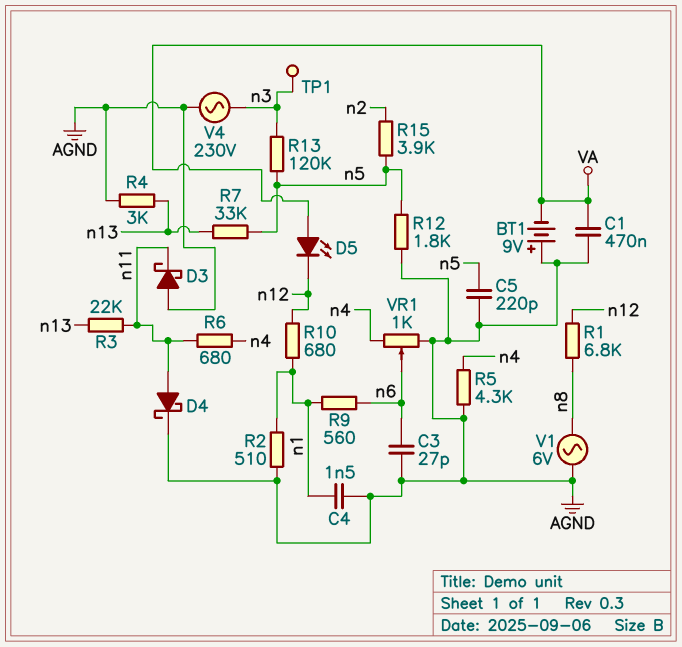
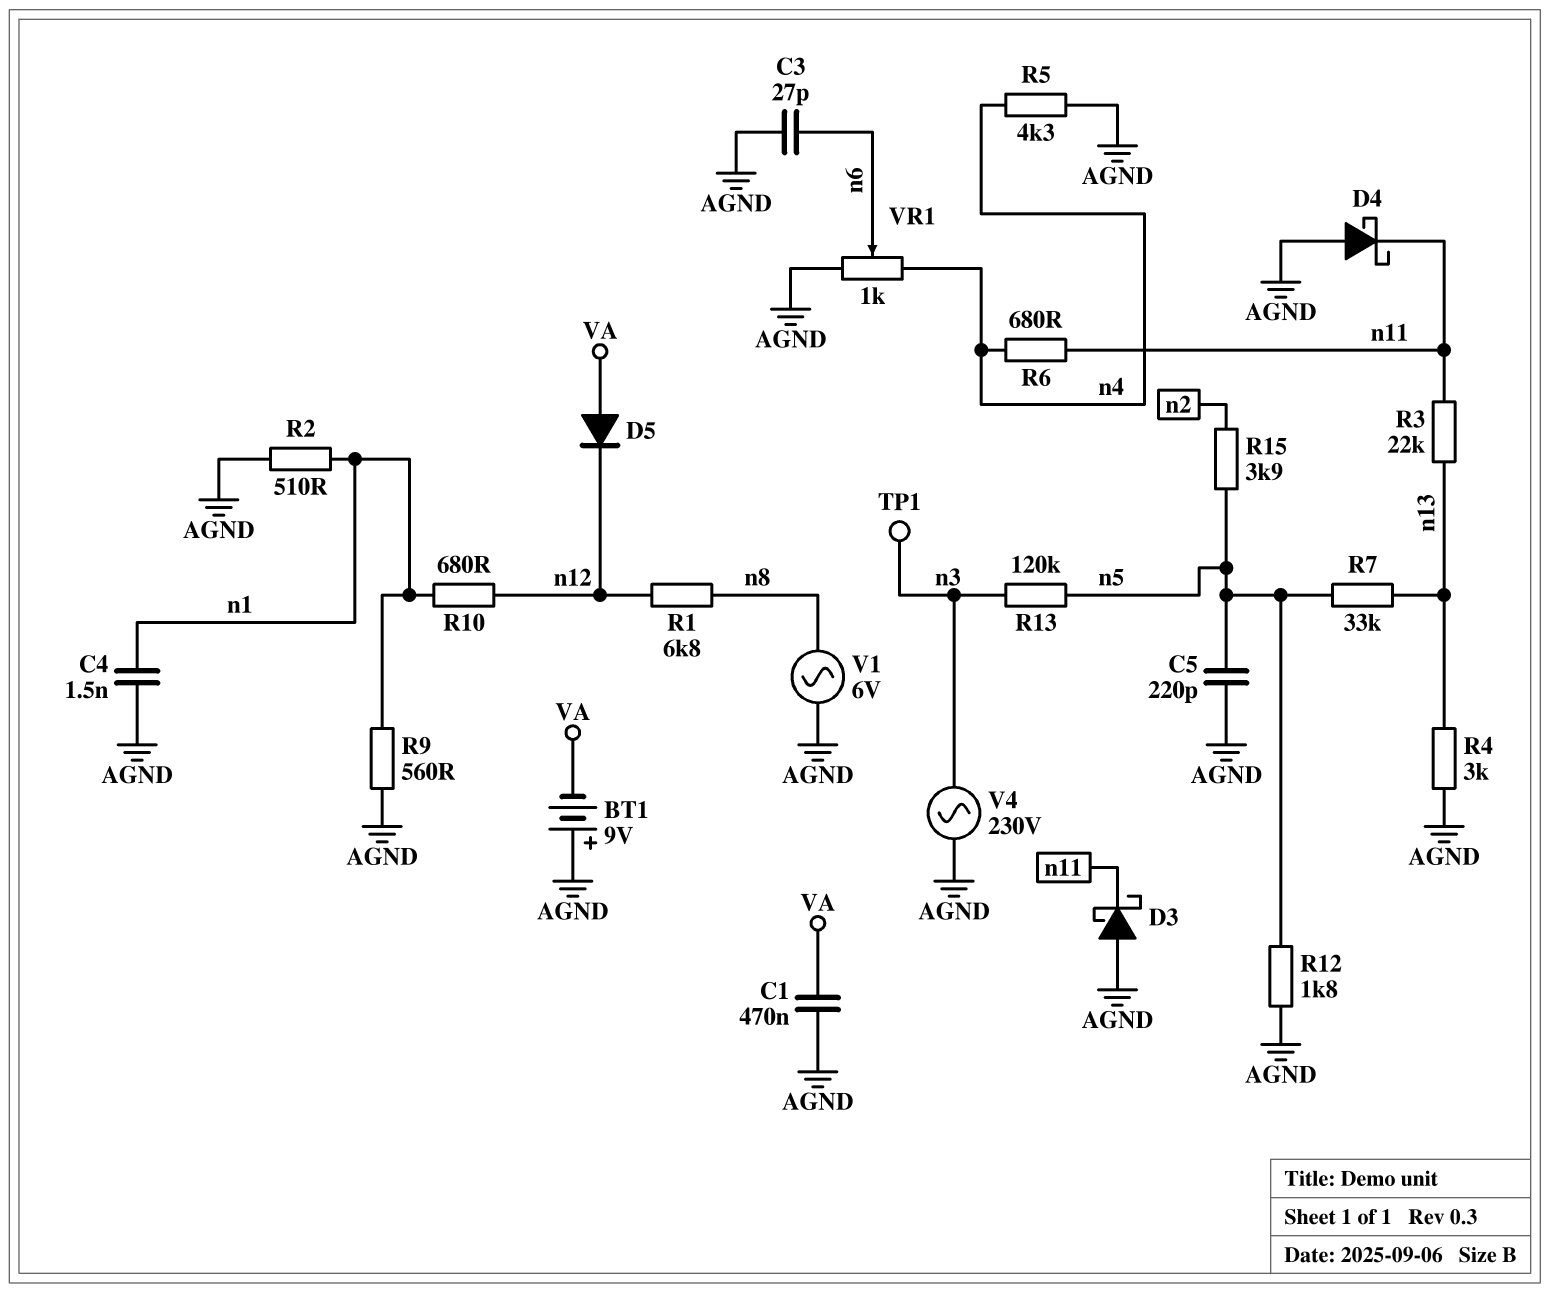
D4: schottky (A n11, K AGND) -> schottky (A AGND, K n11)
D5: LED (A VA, K n12) -> diode (A VA, K n12)
R9: 560 (n1, n6) -> 560 (AGND, n1)

